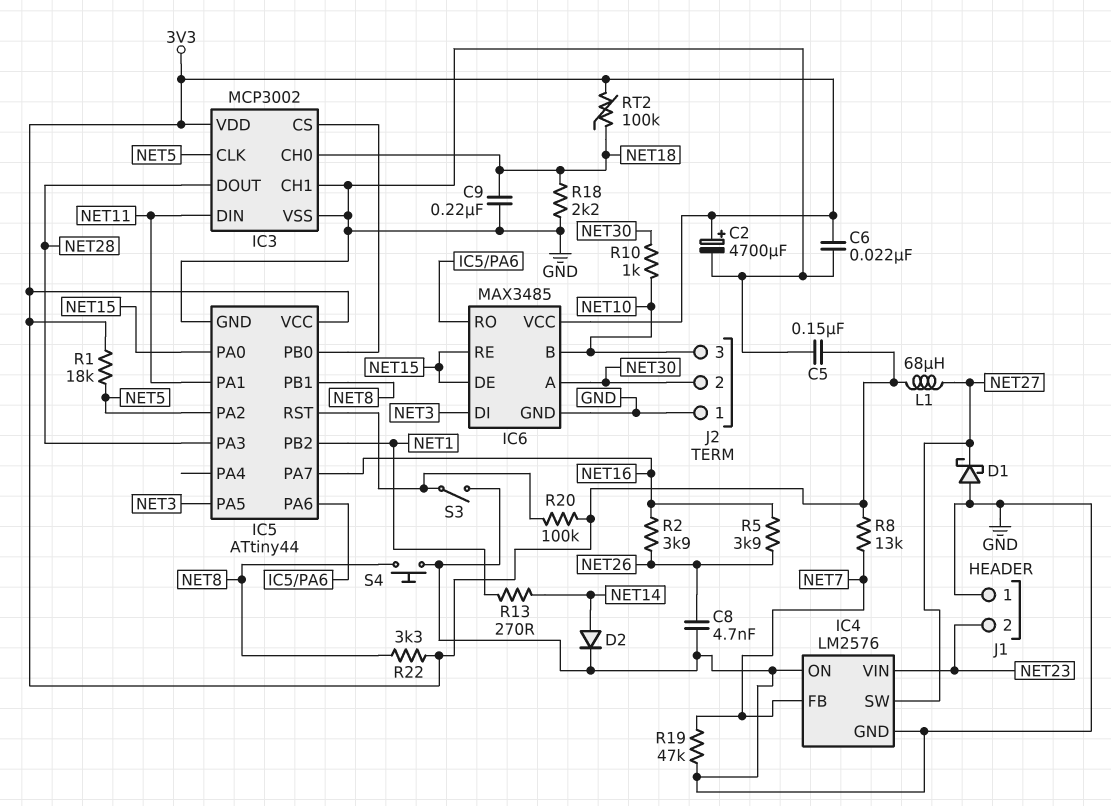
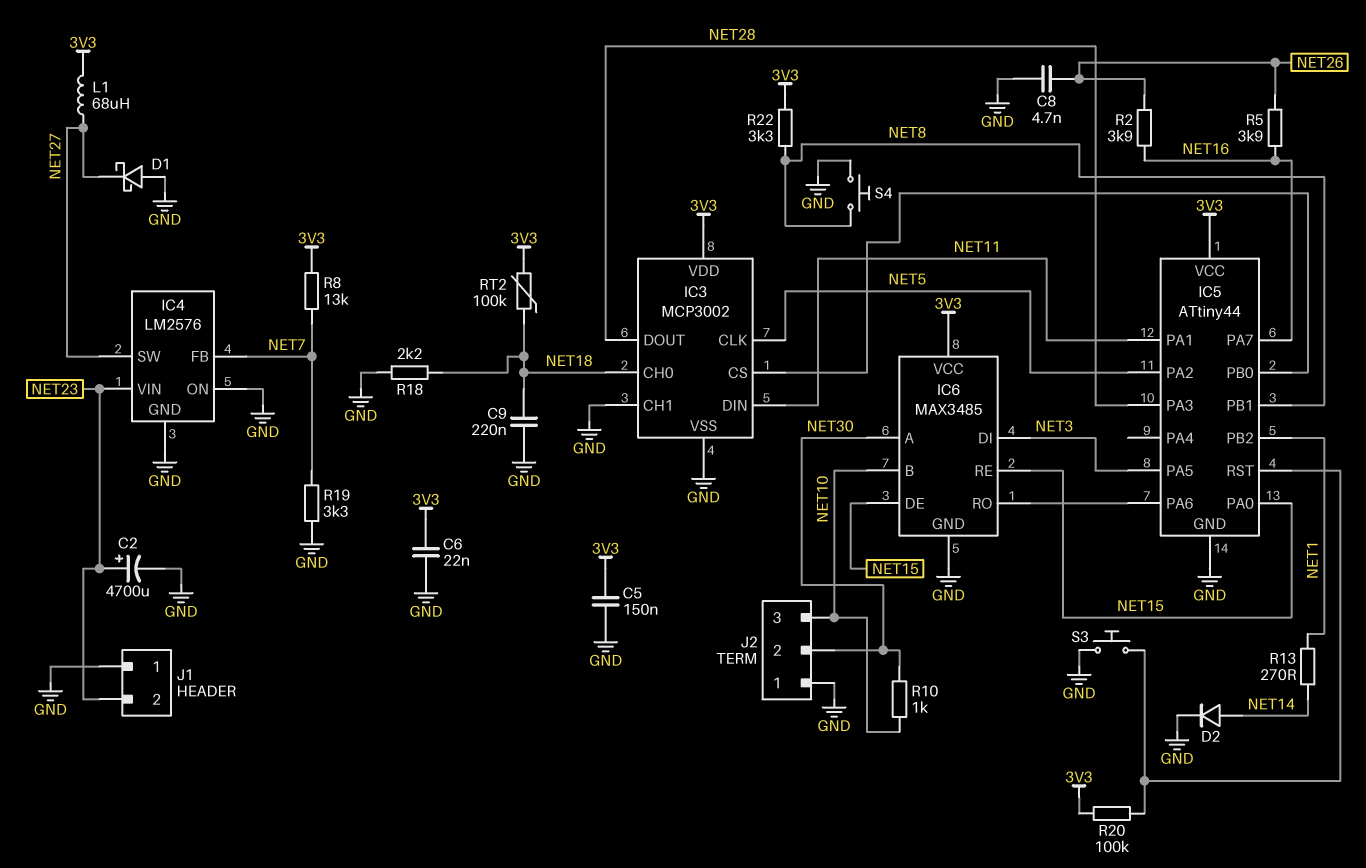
C2: 4700uF (plus 3V3, minus GND) -> 4700uF (plus NET23, minus GND)
R1: 18k (3V3, NET5) -> none
R19: 47k (GND, NET7) -> 3.3k (GND, NET7)
S3: switch (GND, IC5/RST) -> button (GND, IC5/RST)

